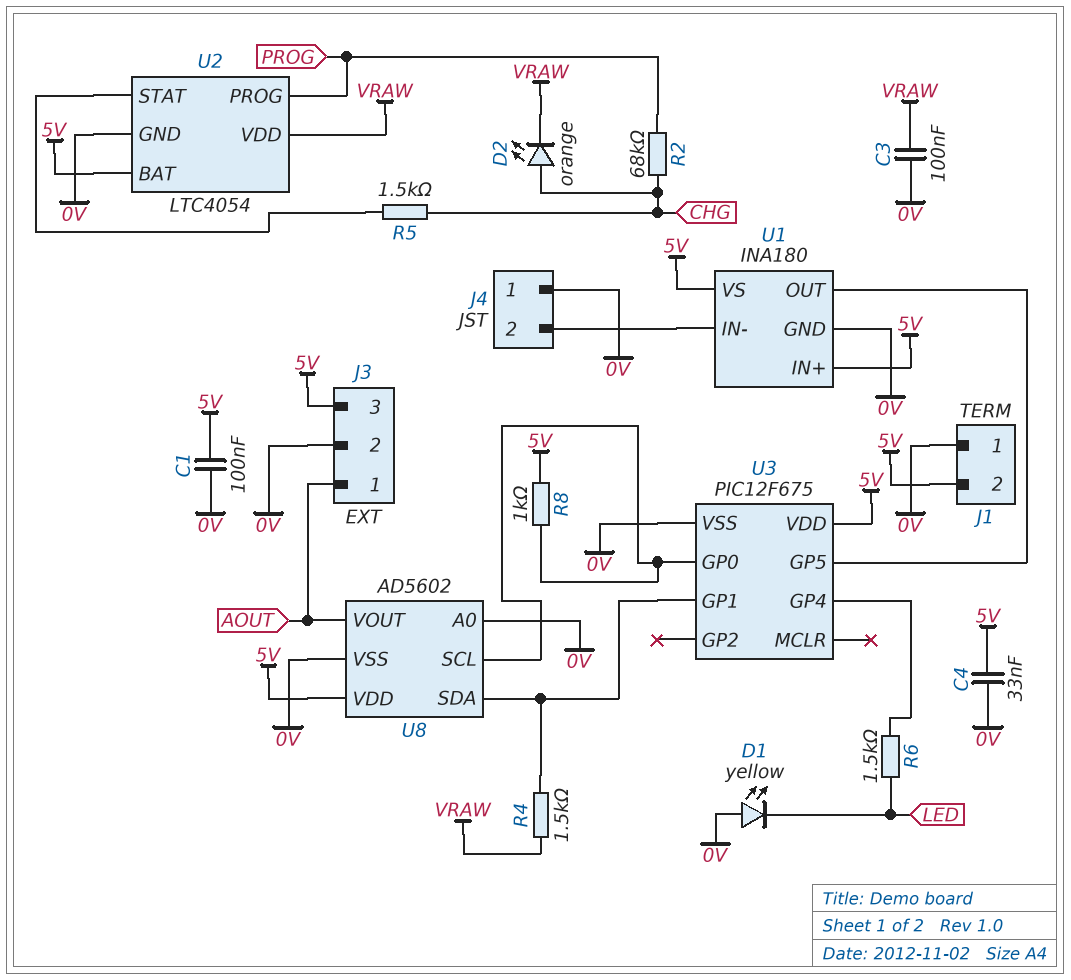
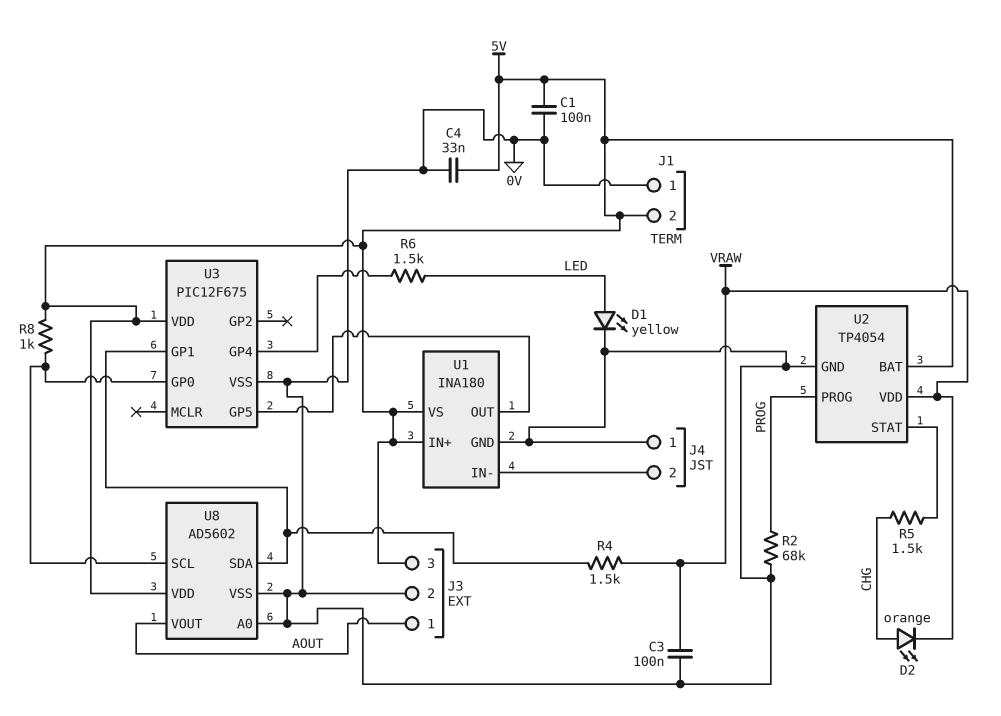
D1: LED yellow (A 0V, K LED) -> LED yellow (A LED, K 0V)
R2: 68k (CHG, PROG) -> 68k (0V, PROG)
U2: LTC4054 -> TP4054

